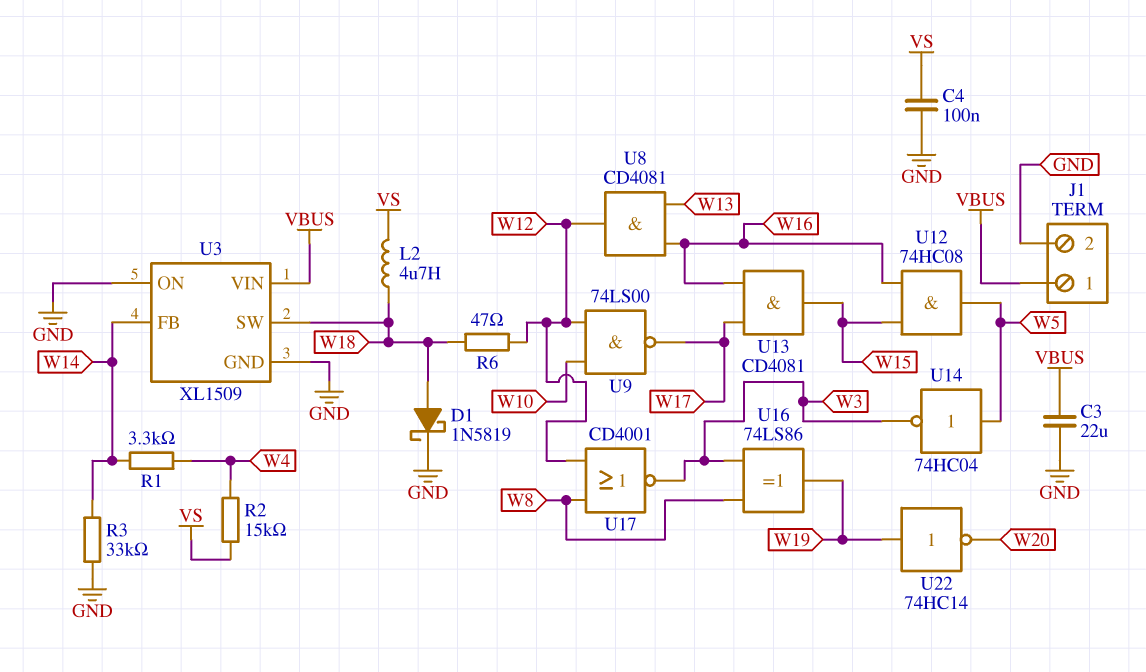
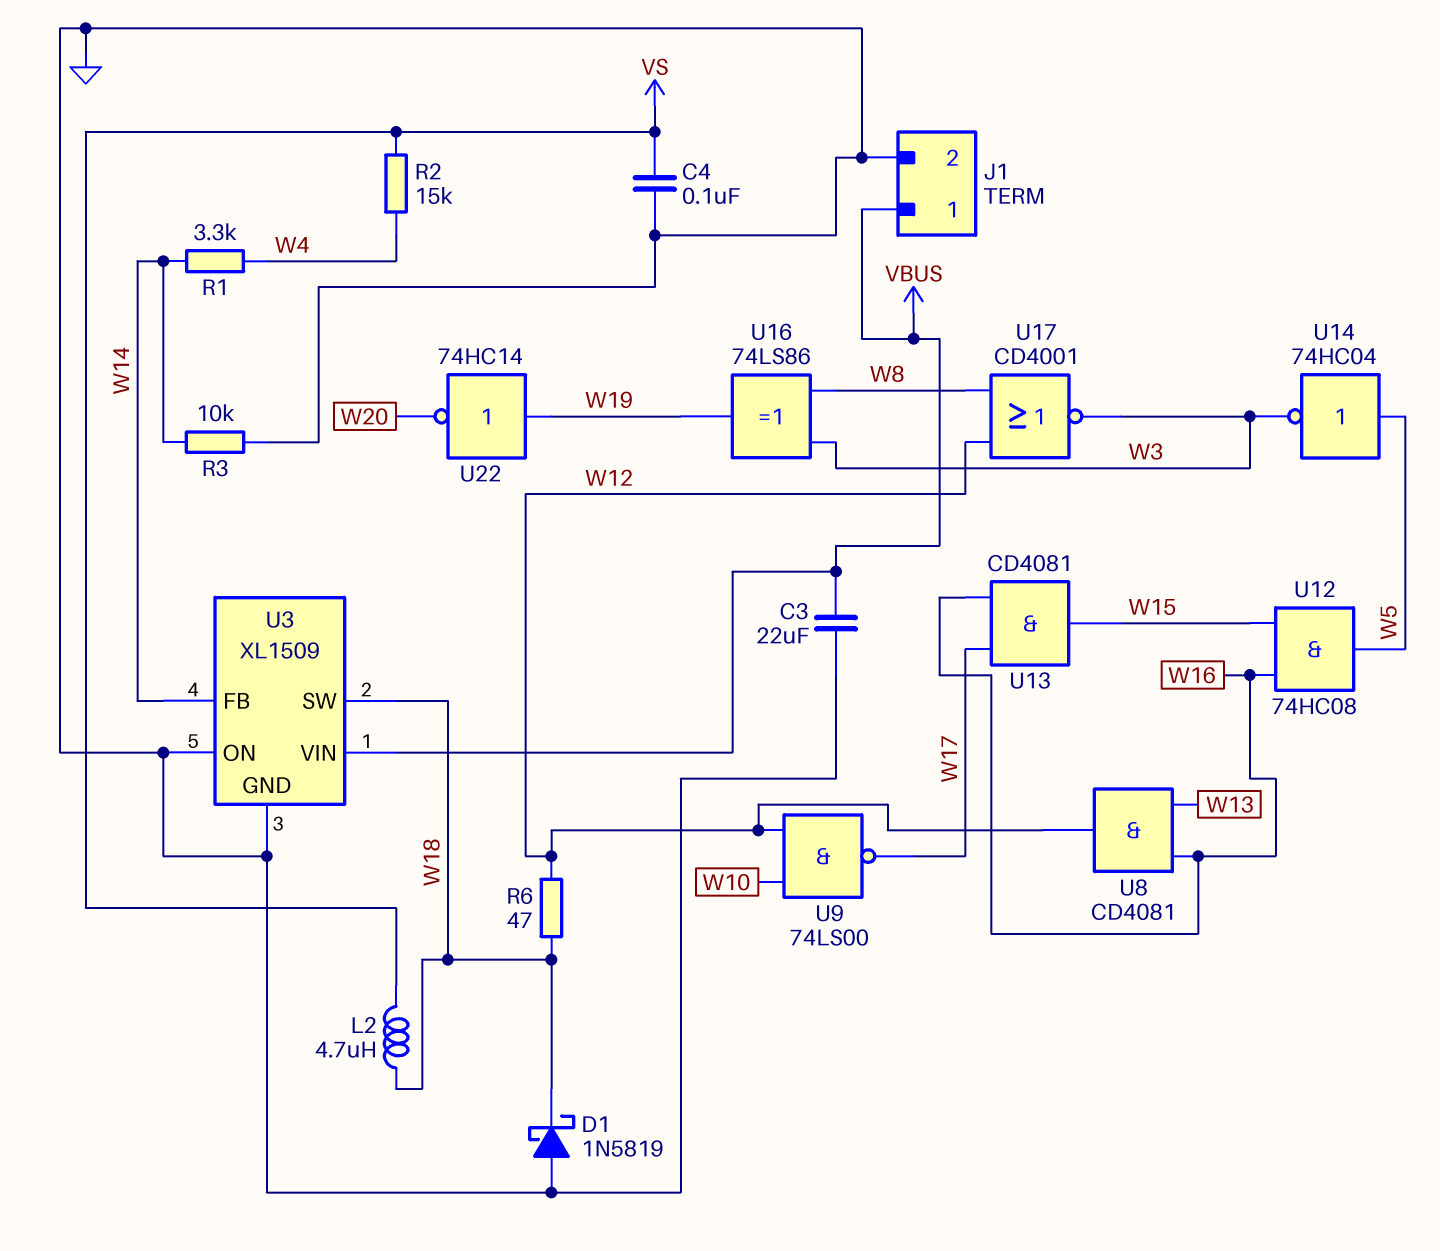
D1: schottky 1N5819 (A W18, K GND) -> schottky 1N5819 (A GND, K W18)
R3: 33k (GND, W14) -> 10k (GND, W14)

